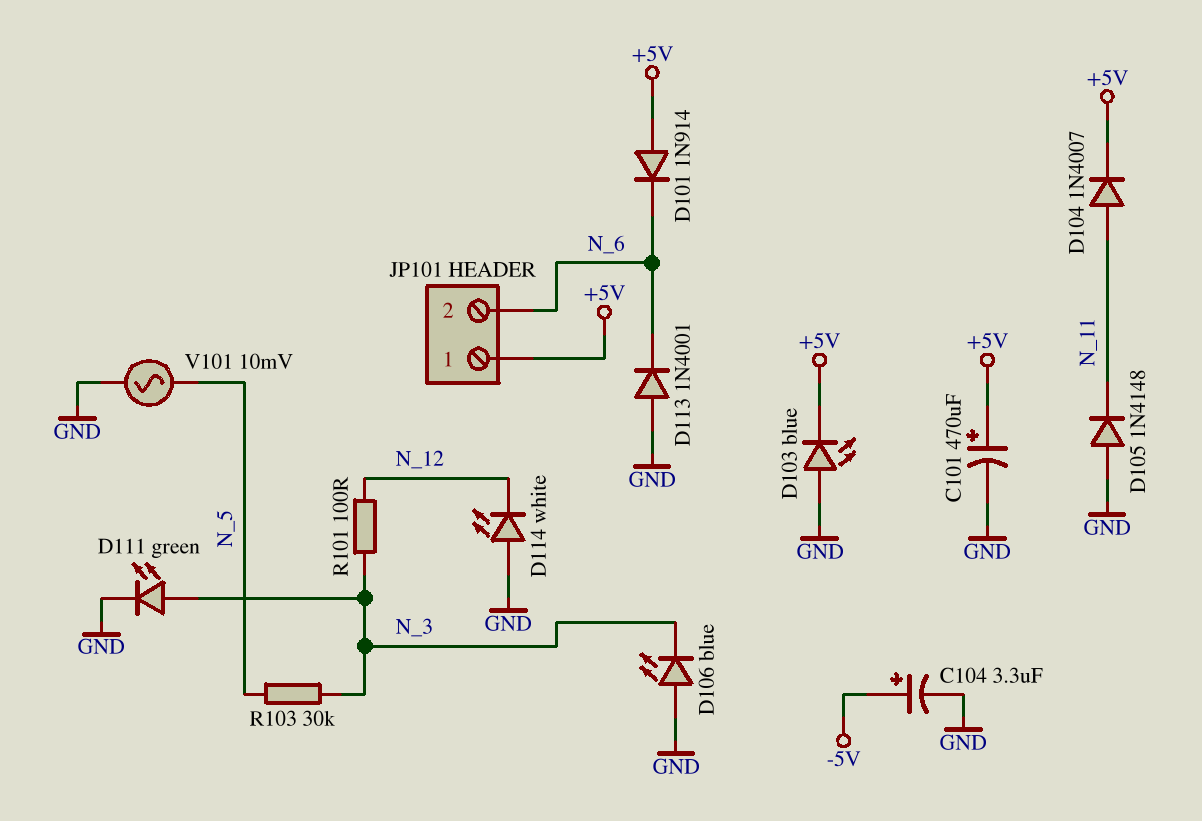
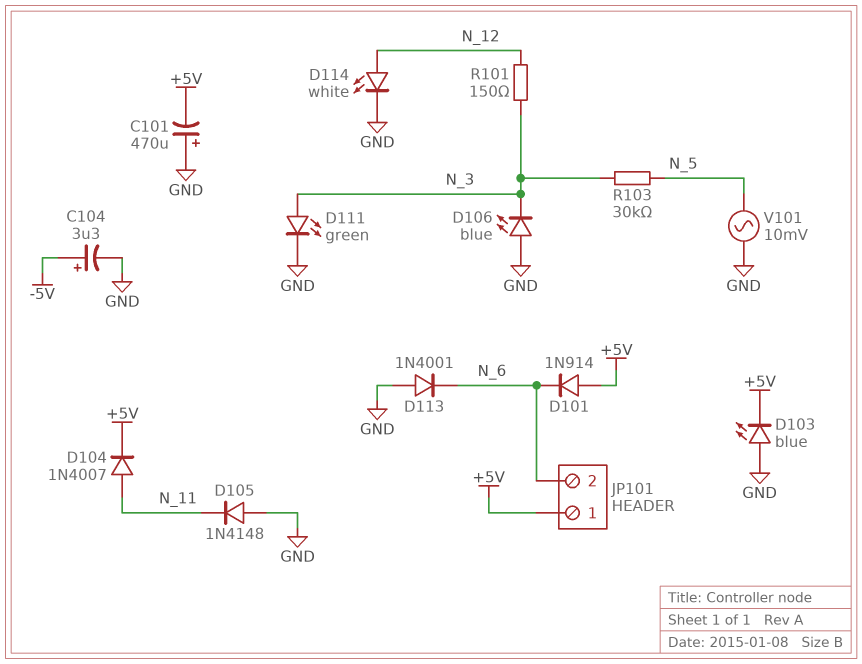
C101: 470uF (plus +5V, minus GND) -> 470uF (plus GND, minus +5V)
D114: LED white (A GND, K N_12) -> LED white (A N_12, K GND)
R101: 100 (N_3, N_12) -> 150 (N_3, N_12)

